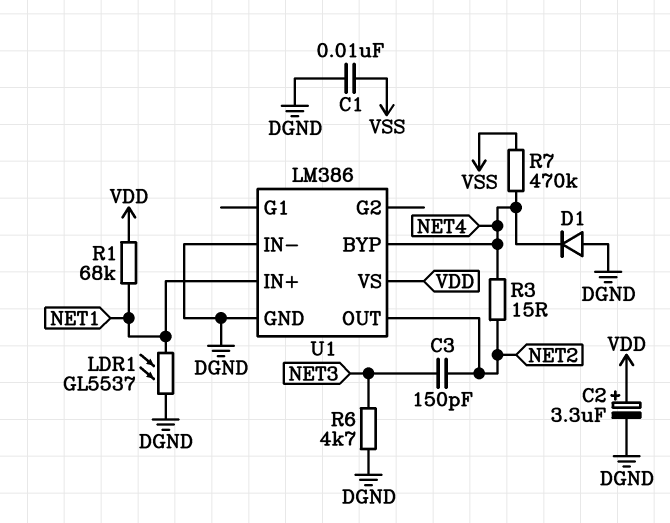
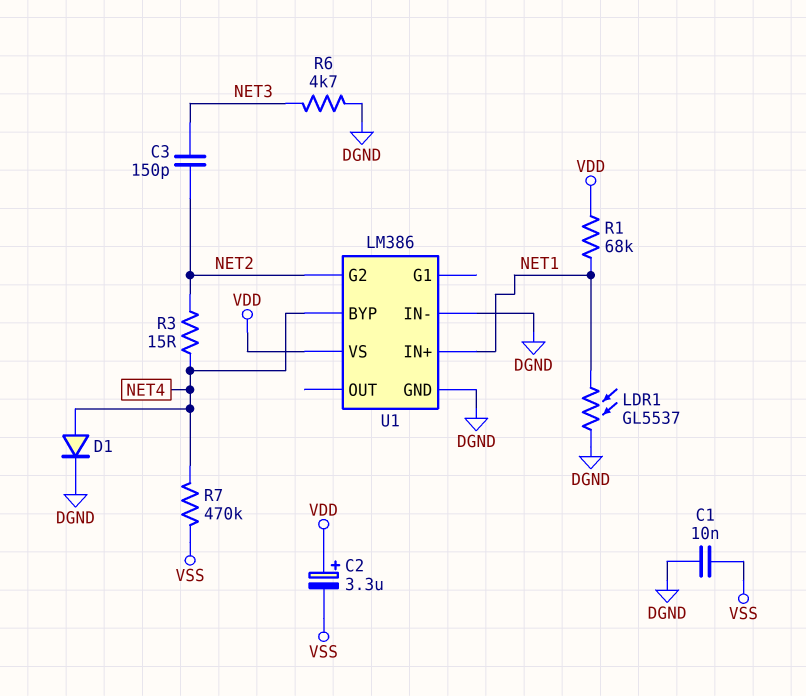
C2: 3.3uF (plus VDD, minus DGND) -> 3.3uF (plus VDD, minus VSS)
D1: diode (A DGND, K NET4) -> diode (A NET4, K DGND)
U1 pin G2: none -> NET2
U1 pin OUT: NET2 -> none

